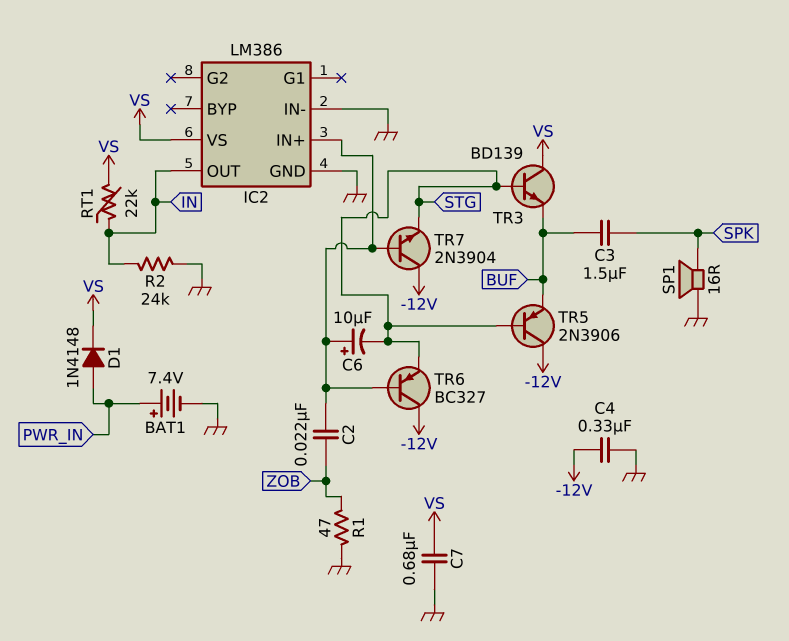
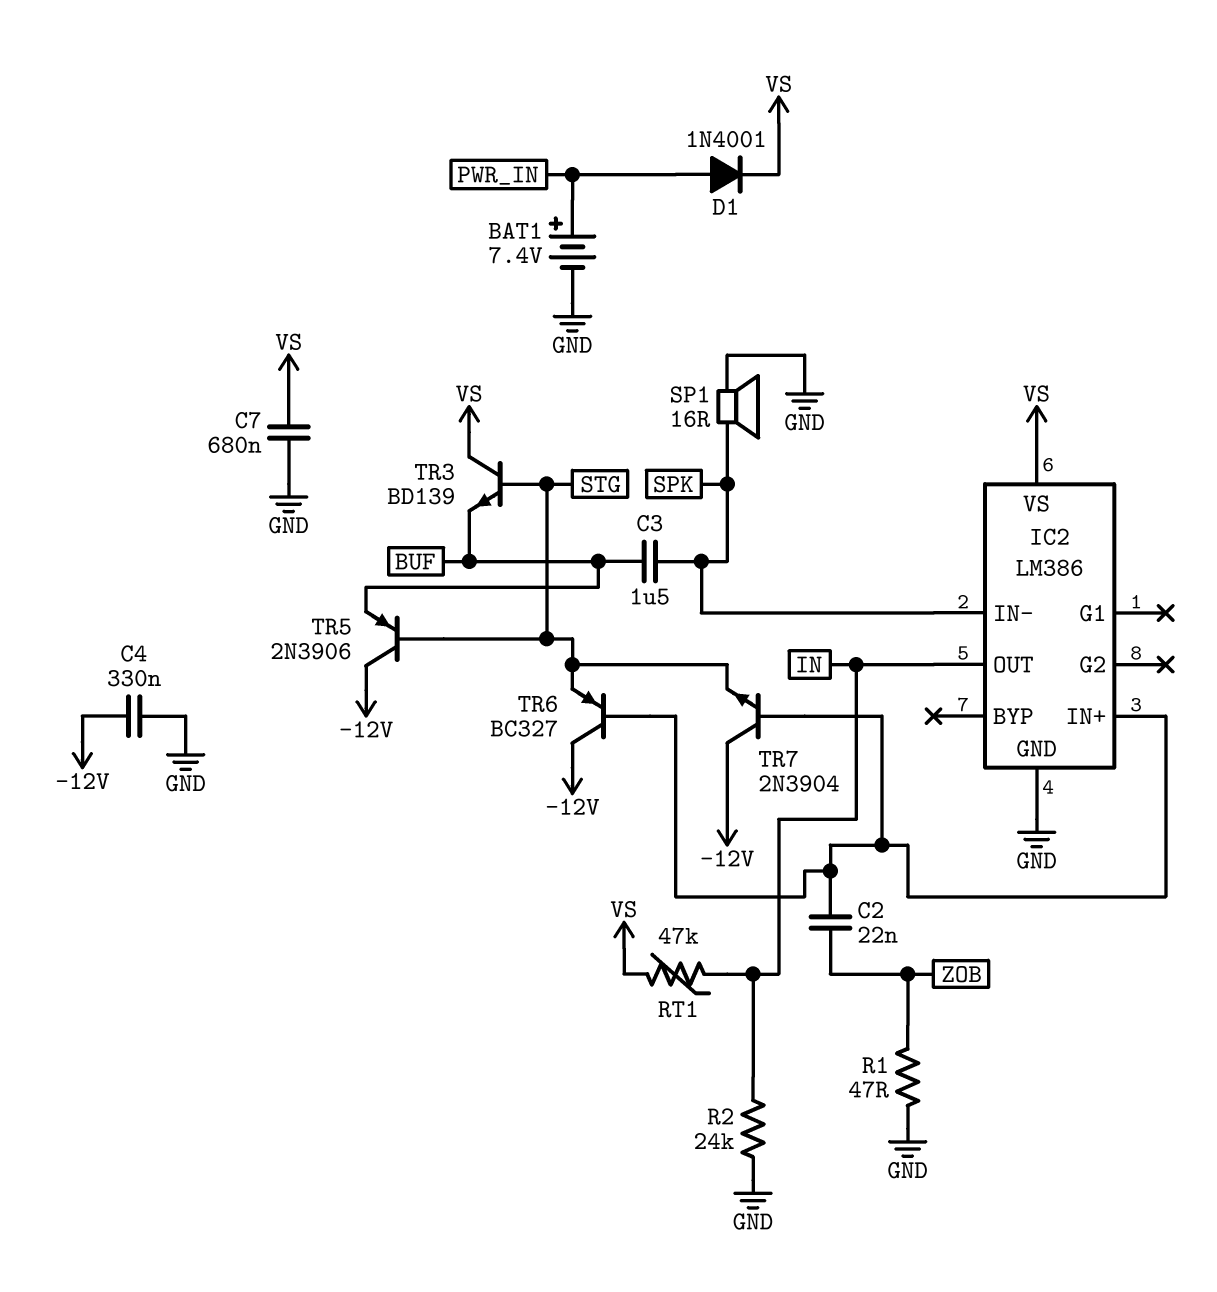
C6: 10uF (plus IC2/IN+, minus STG) -> none
D1: diode 1N4148 (A PWR_IN, K VS) -> diode 1N4001 (A PWR_IN, K VS)
IC2 pin IN-: GND -> SPK
RT1: 22k (IN, VS) -> 47k (IN, VS)

